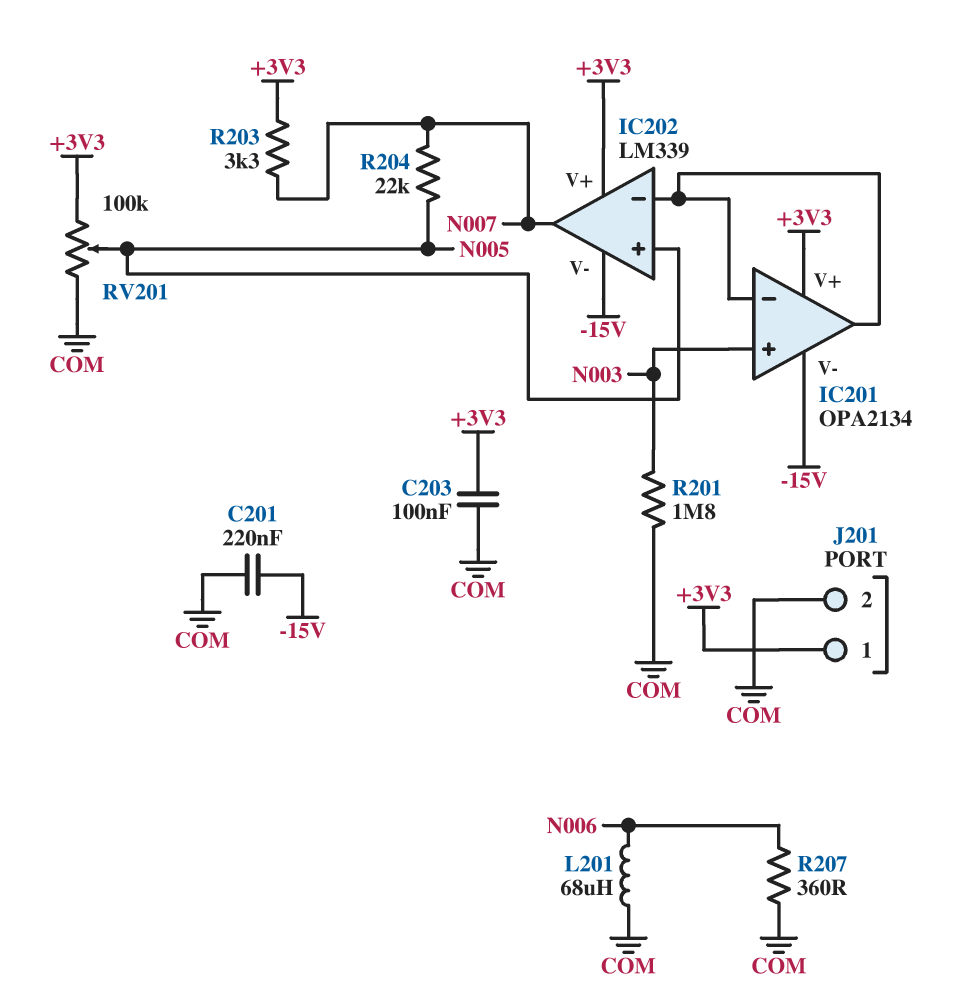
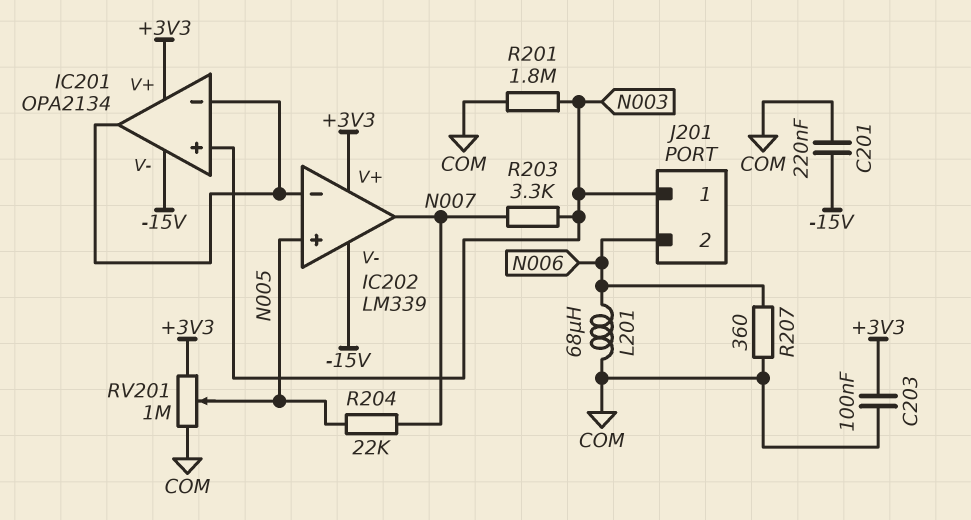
J201 pin 1: +3V3 -> N003
J201 pin 2: COM -> N006
R203: 3.3k (+3V3, N007) -> 3.3k (N003, N007)
RV201: 100k (+3V3, COM, wiper N005) -> 1M (+3V3, COM, wiper N005)

